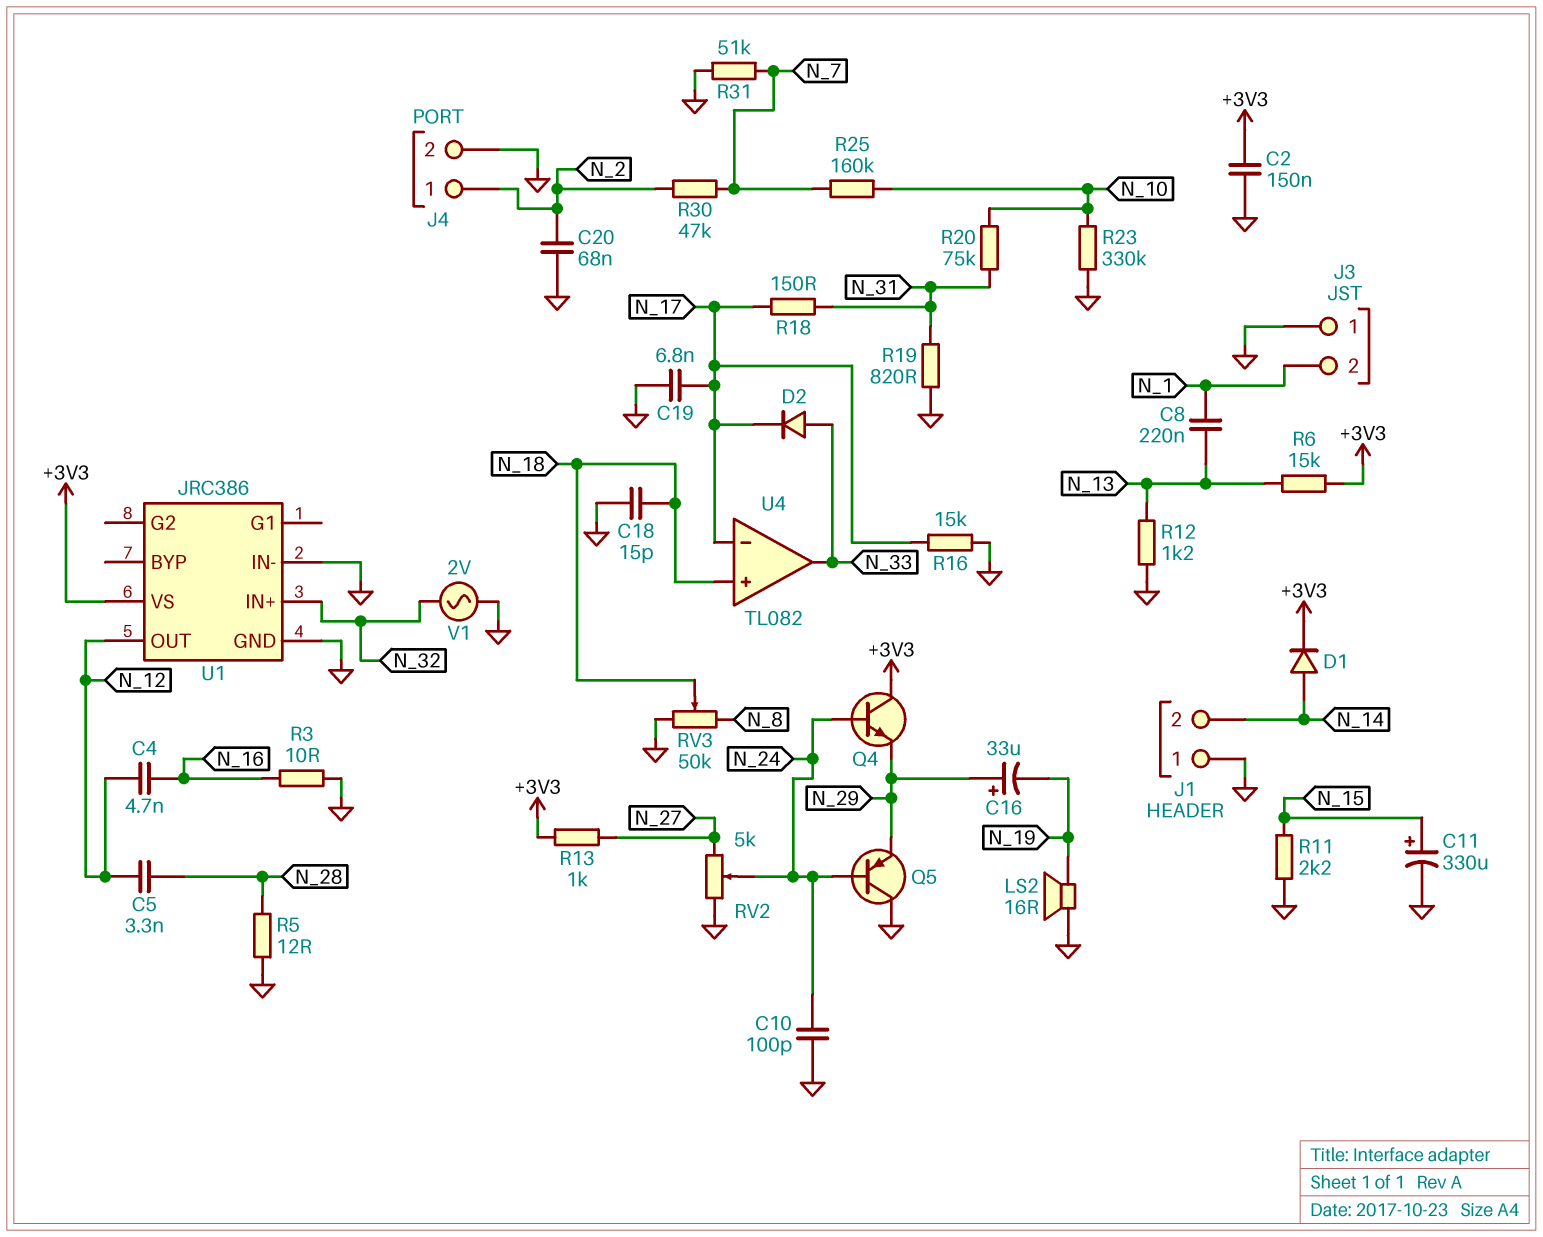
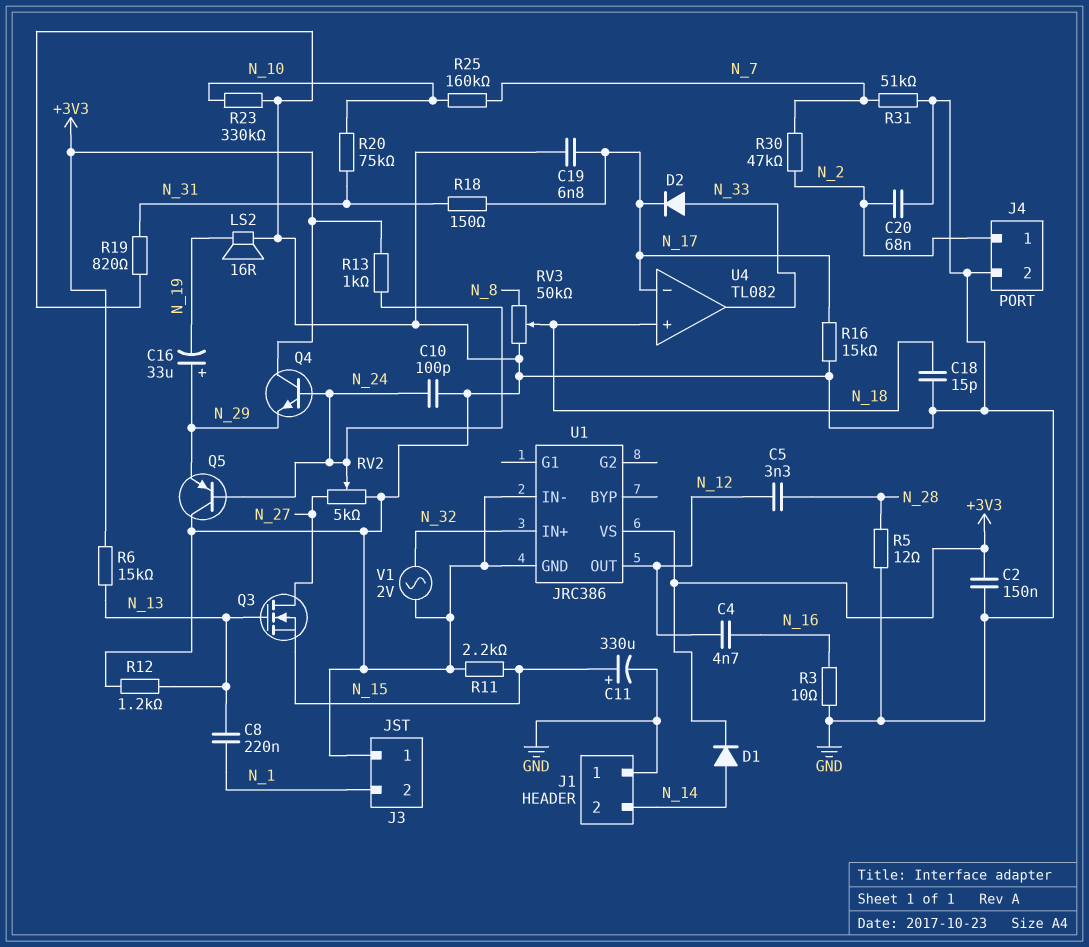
Q3: none -> NMOS (G N_13, D N_27, S N_15)
R13: 1k (+3V3, N_27) -> 1k (+3V3, N_24)

